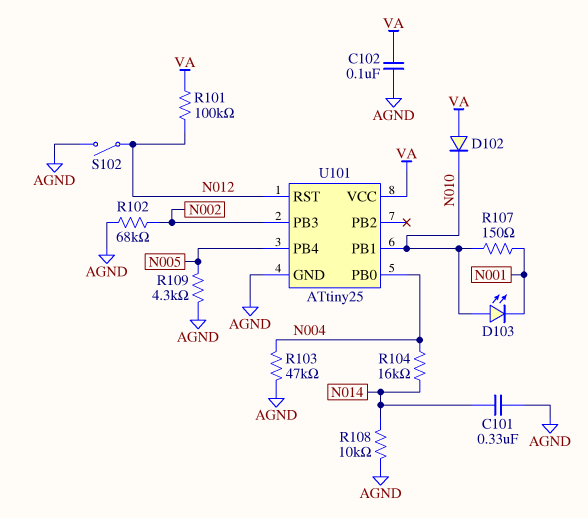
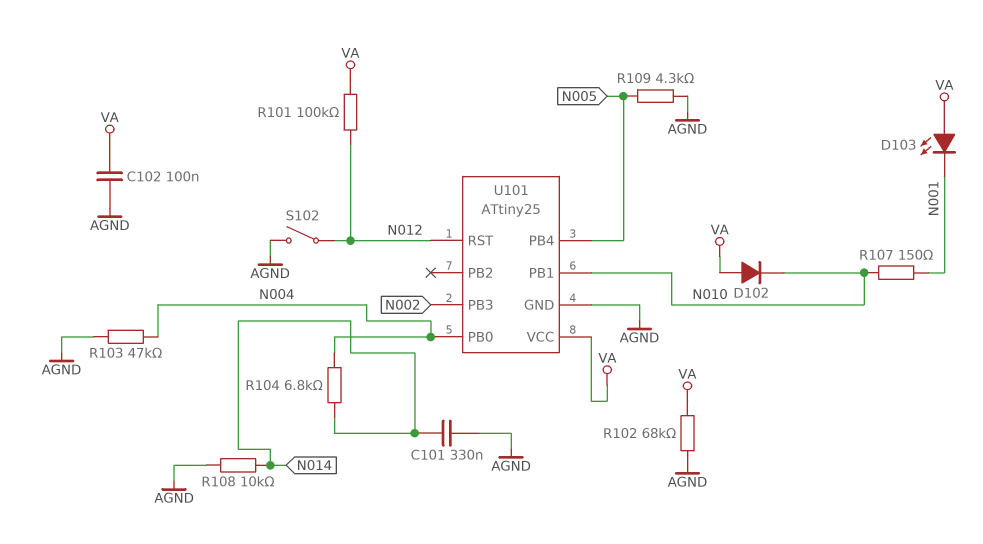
D103: LED (A N010, K N001) -> LED (A VA, K N001)
R102: 68k (AGND, N002) -> 68k (AGND, VA)
R104: 16k (N004, N014) -> 6.8k (N004, N014)

